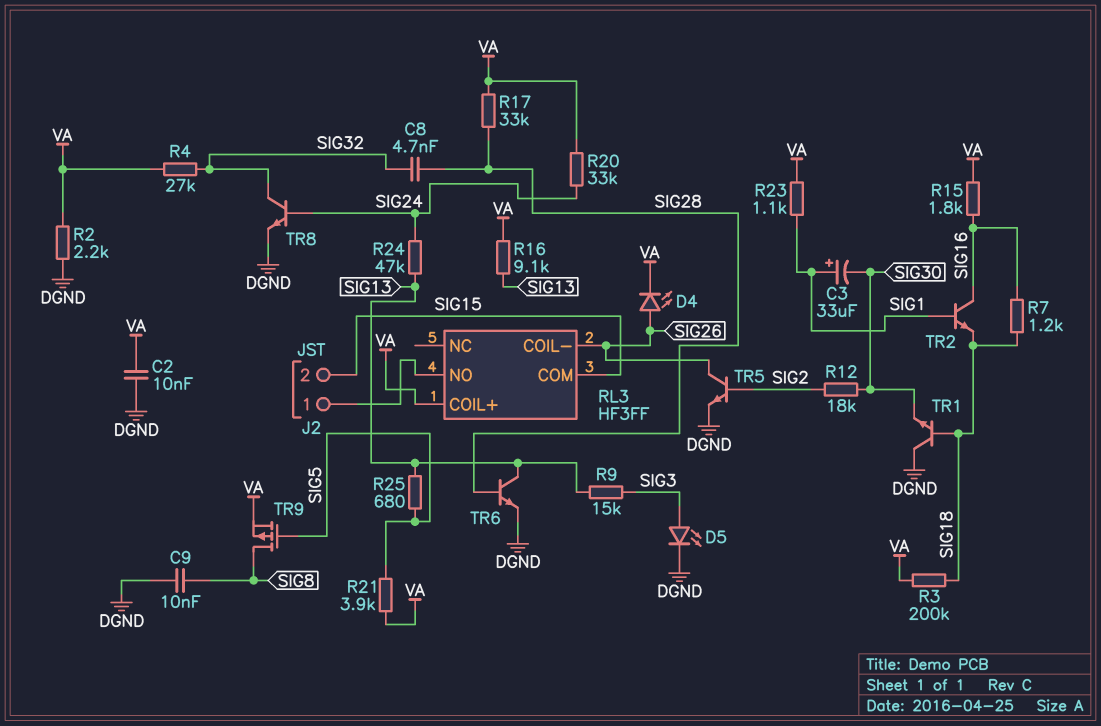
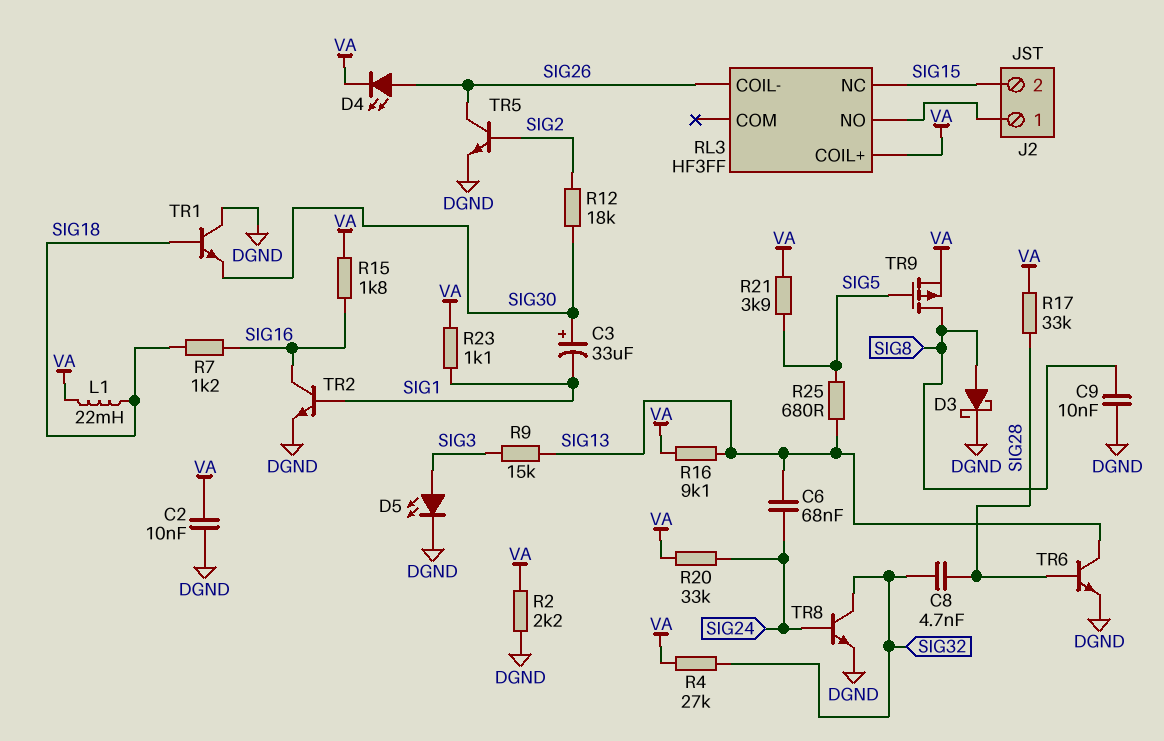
C3: 33uF (plus SIG1, minus SIG30) -> 33uF (plus SIG30, minus SIG1)
C6: none -> 68nF (SIG13, SIG24)
D3: none -> schottky (A SIG8, K DGND)
L1: none -> 22mH (SIG18, VA)
R3: 200k (SIG18, VA) -> none
R24: 47k (SIG13, SIG24) -> none
RL3 pin COM: SIG15 -> none
RL3 pin NC: none -> SIG15
TR2: NPN (B SIG1, C SIG16, E SIG18) -> NPN (B SIG1, C SIG16, E DGND)

